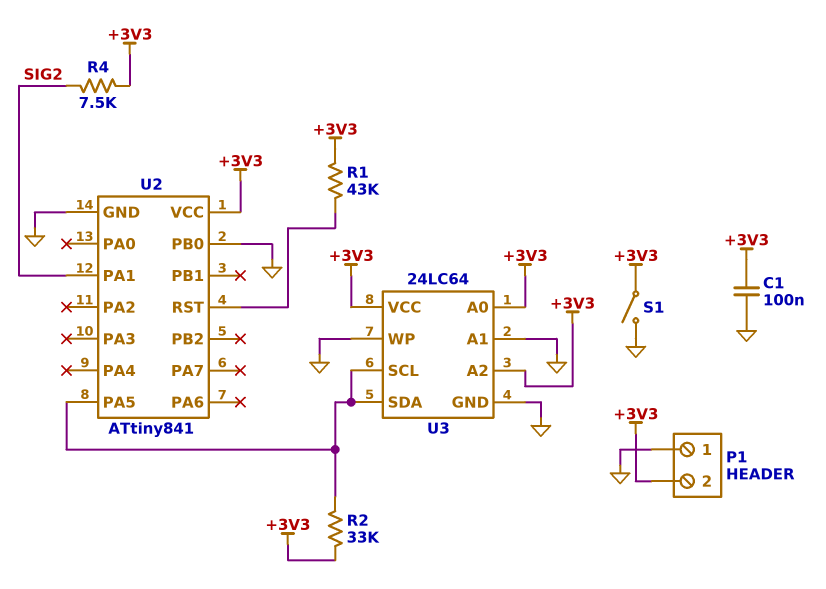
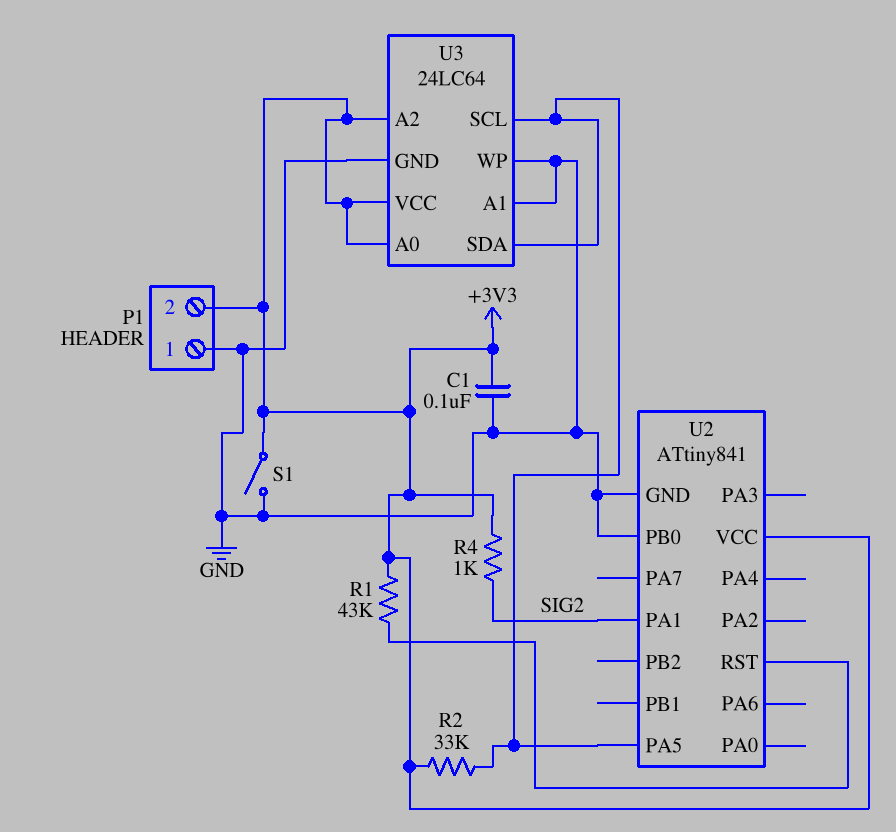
R4: 7.5k (+3V3, SIG2) -> 1k (+3V3, SIG2)

